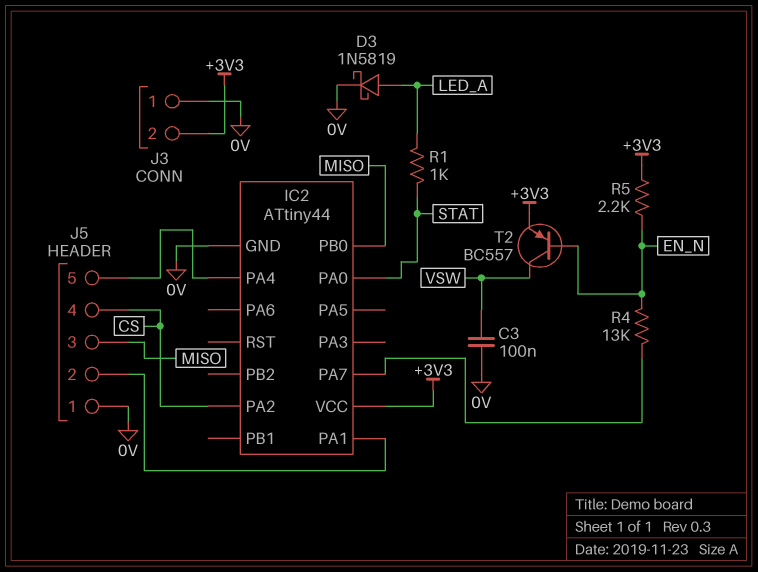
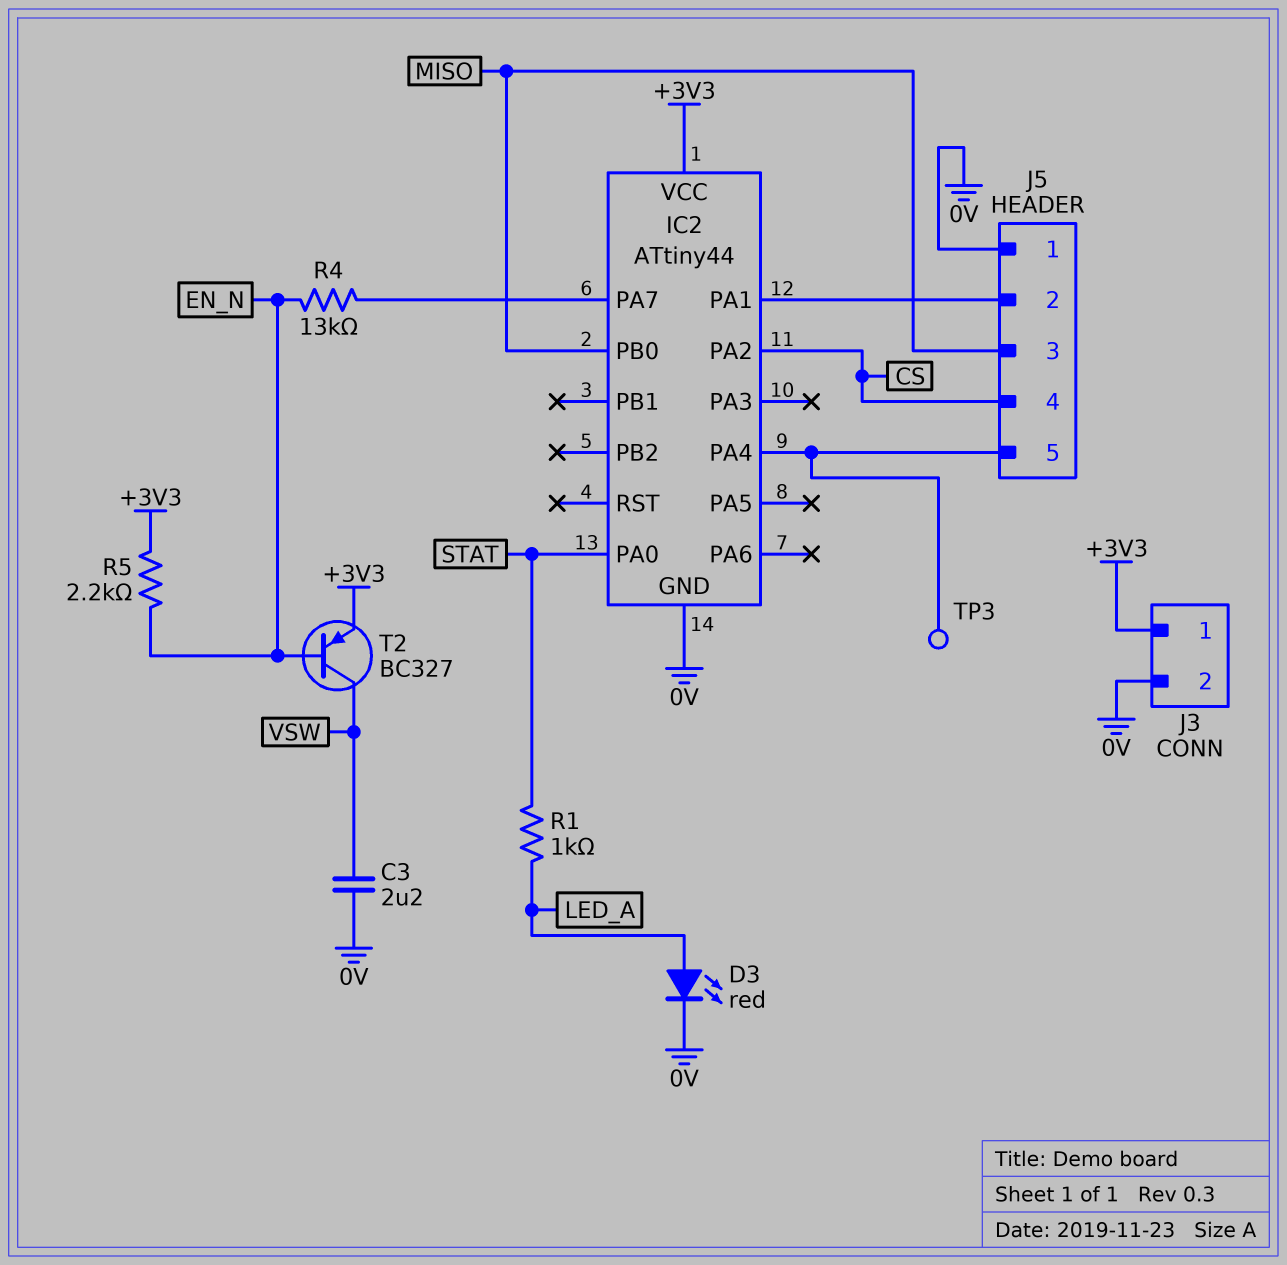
C3: 100nF (0V, VSW) -> 2.2uF (0V, VSW)
D3: schottky 1N5819 (A LED_A, K 0V) -> LED red (A LED_A, K 0V)
J3 pin 1: 0V -> +3V3
J3 pin 2: +3V3 -> 0V
T2: PNP BC557 (B EN_N, C VSW, E +3V3) -> PNP BC327 (B EN_N, C VSW, E +3V3)
TP3: none -> test point (IC2/PA4)

